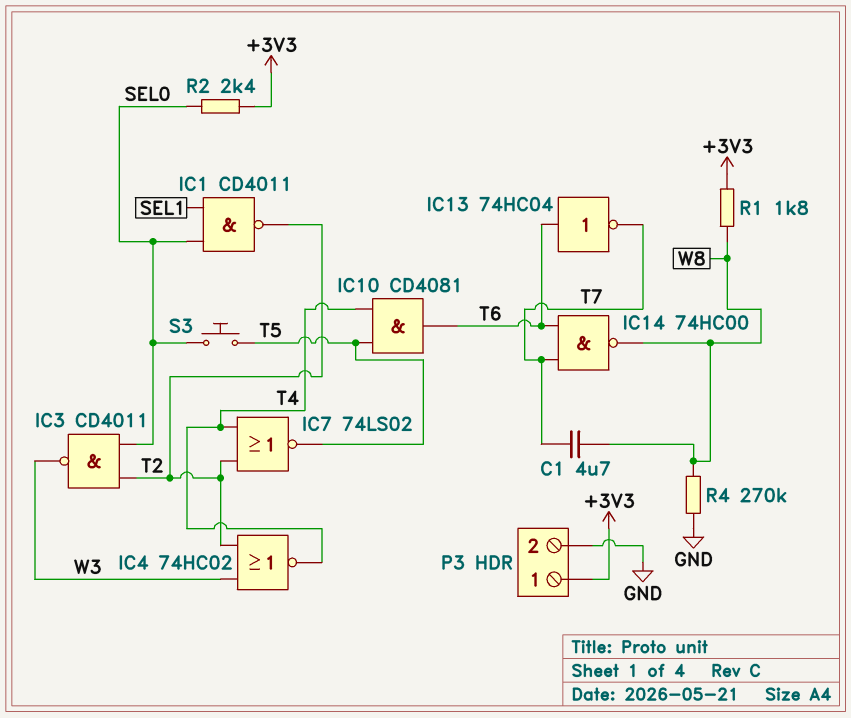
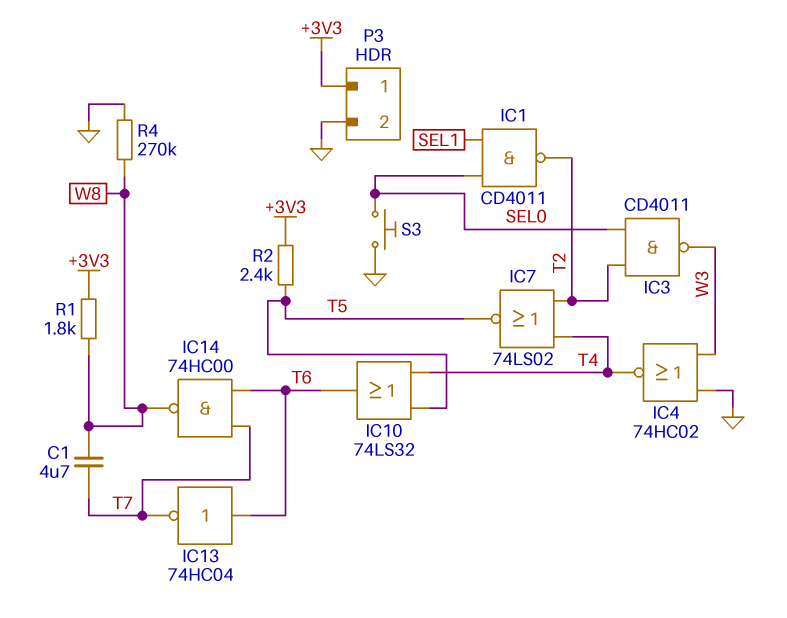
IC4: NOR 74HC02 (in T2, in W3, out T4) -> NOR 74HC02 (in GND, in W3, out T4)
IC10: AND CD4081 (in T4, in T5, out T6) -> OR 74LS32 (in T4, in T5, out T6)
R2: 2.4k (+3V3, SEL0) -> 2.4k (+3V3, T5)
S3: button (SEL0, T5) -> button (GND, SEL0)

